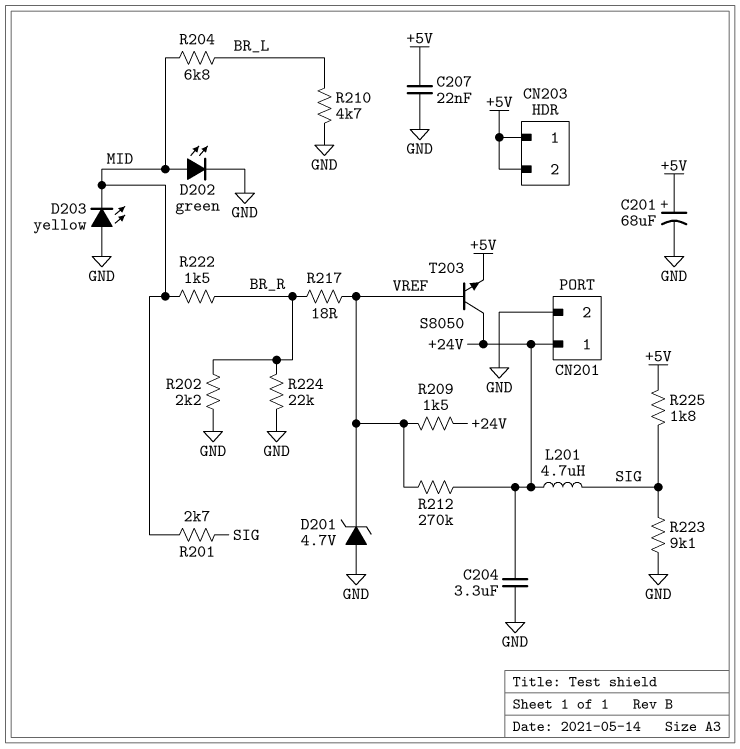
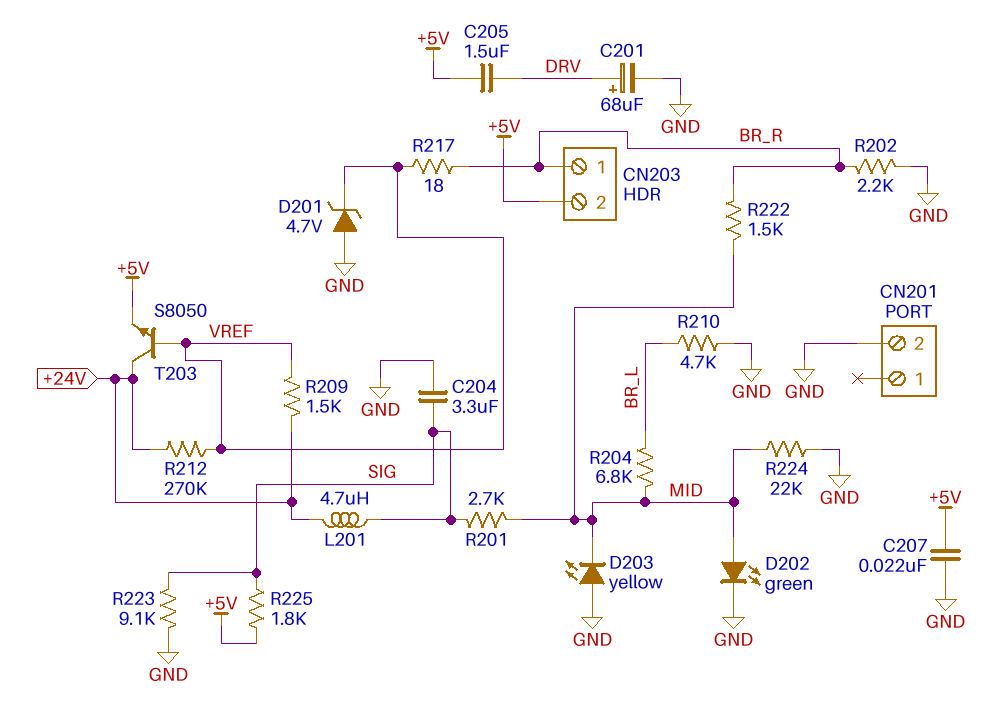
C201: 68uF (plus +5V, minus GND) -> 68uF (plus DRV, minus GND)
C204: 3.3uF (+24V, GND) -> 3.3uF (GND, SIG)
C205: none -> 1.5uF (+5V, DRV)
CN201 pin 1: +24V -> none
CN203 pin 1: +5V -> BR_R
R224: 22k (BR_R, GND) -> 22k (GND, MID)

